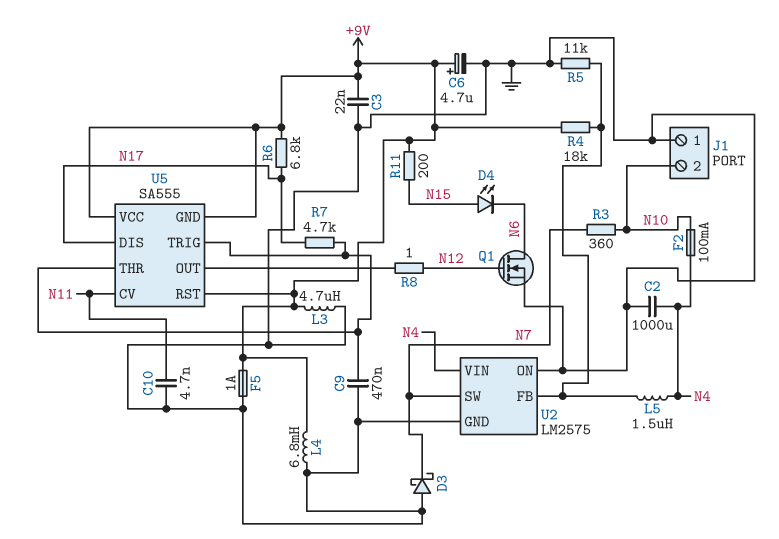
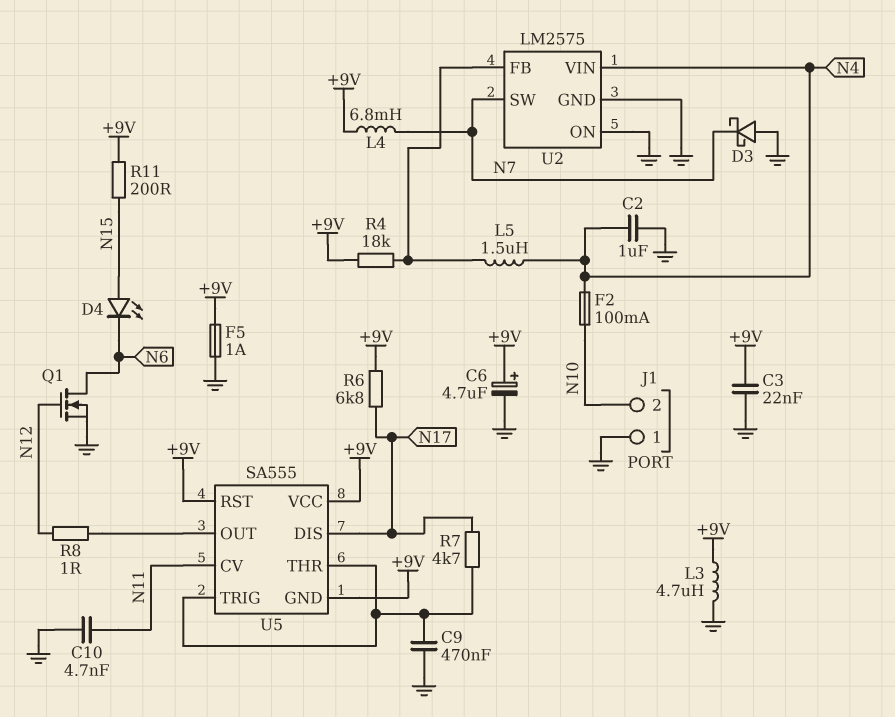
C2: 1000uF (GND, N4) -> 1uF (GND, N4)
L4: 6.8mH (+9V, GND) -> 6.8mH (+9V, N7)
R3: 360 (N7, N10) -> none
R5: 11k (GND, U2/FB) -> none

